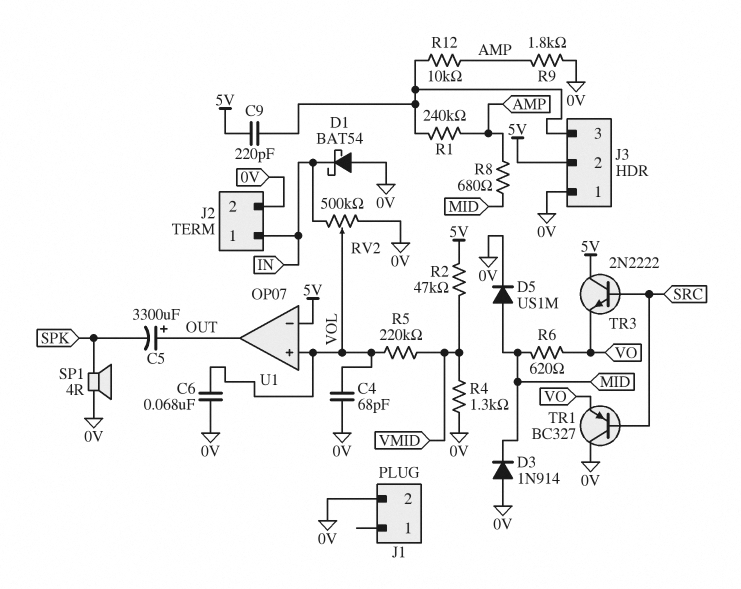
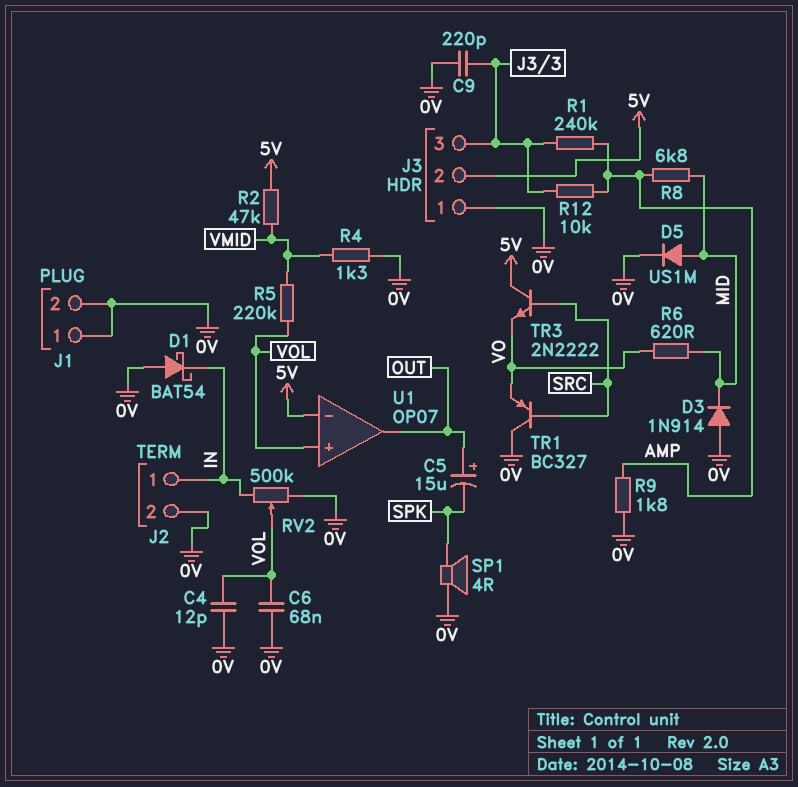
C4: 68pF (0V, VOL) -> 12pF (0V, VOL)
C5: 3300uF (plus OUT, minus SPK) -> 15uF (plus OUT, minus SPK)
C9: 220pF (5V, J3/3) -> 220pF (0V, J3/3)
J1 pin 1: none -> 0V
R8: 680 (AMP, MID) -> 6.8k (AMP, MID)

